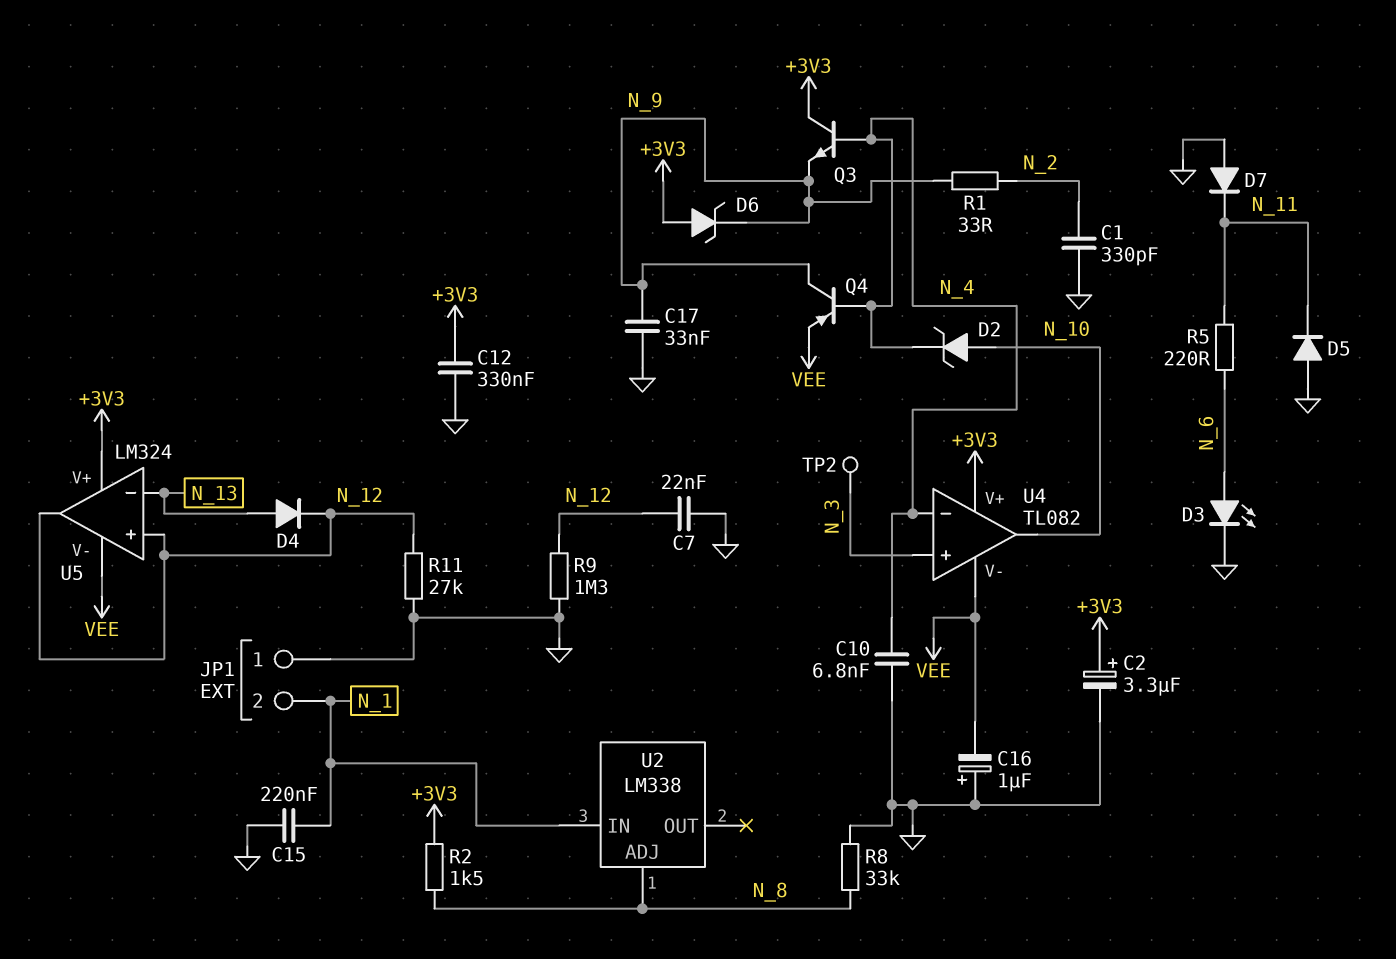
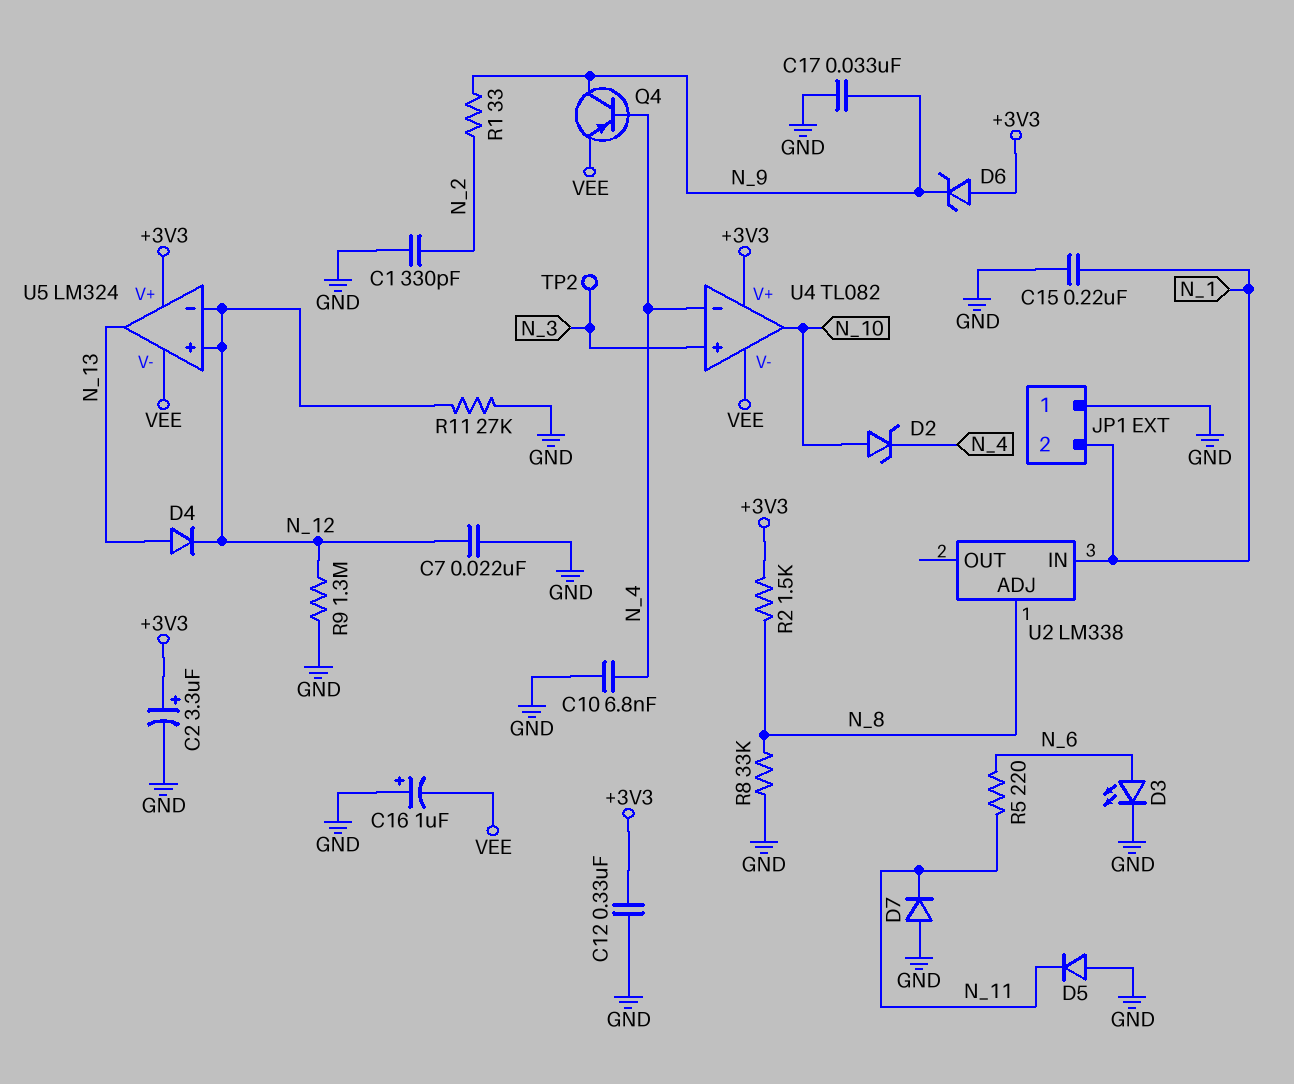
Q3: NPN (B N_4, C +3V3, E N_9) -> none
U5 pin in-: N_13 -> N_12
U5 pin out: N_12 -> N_13

